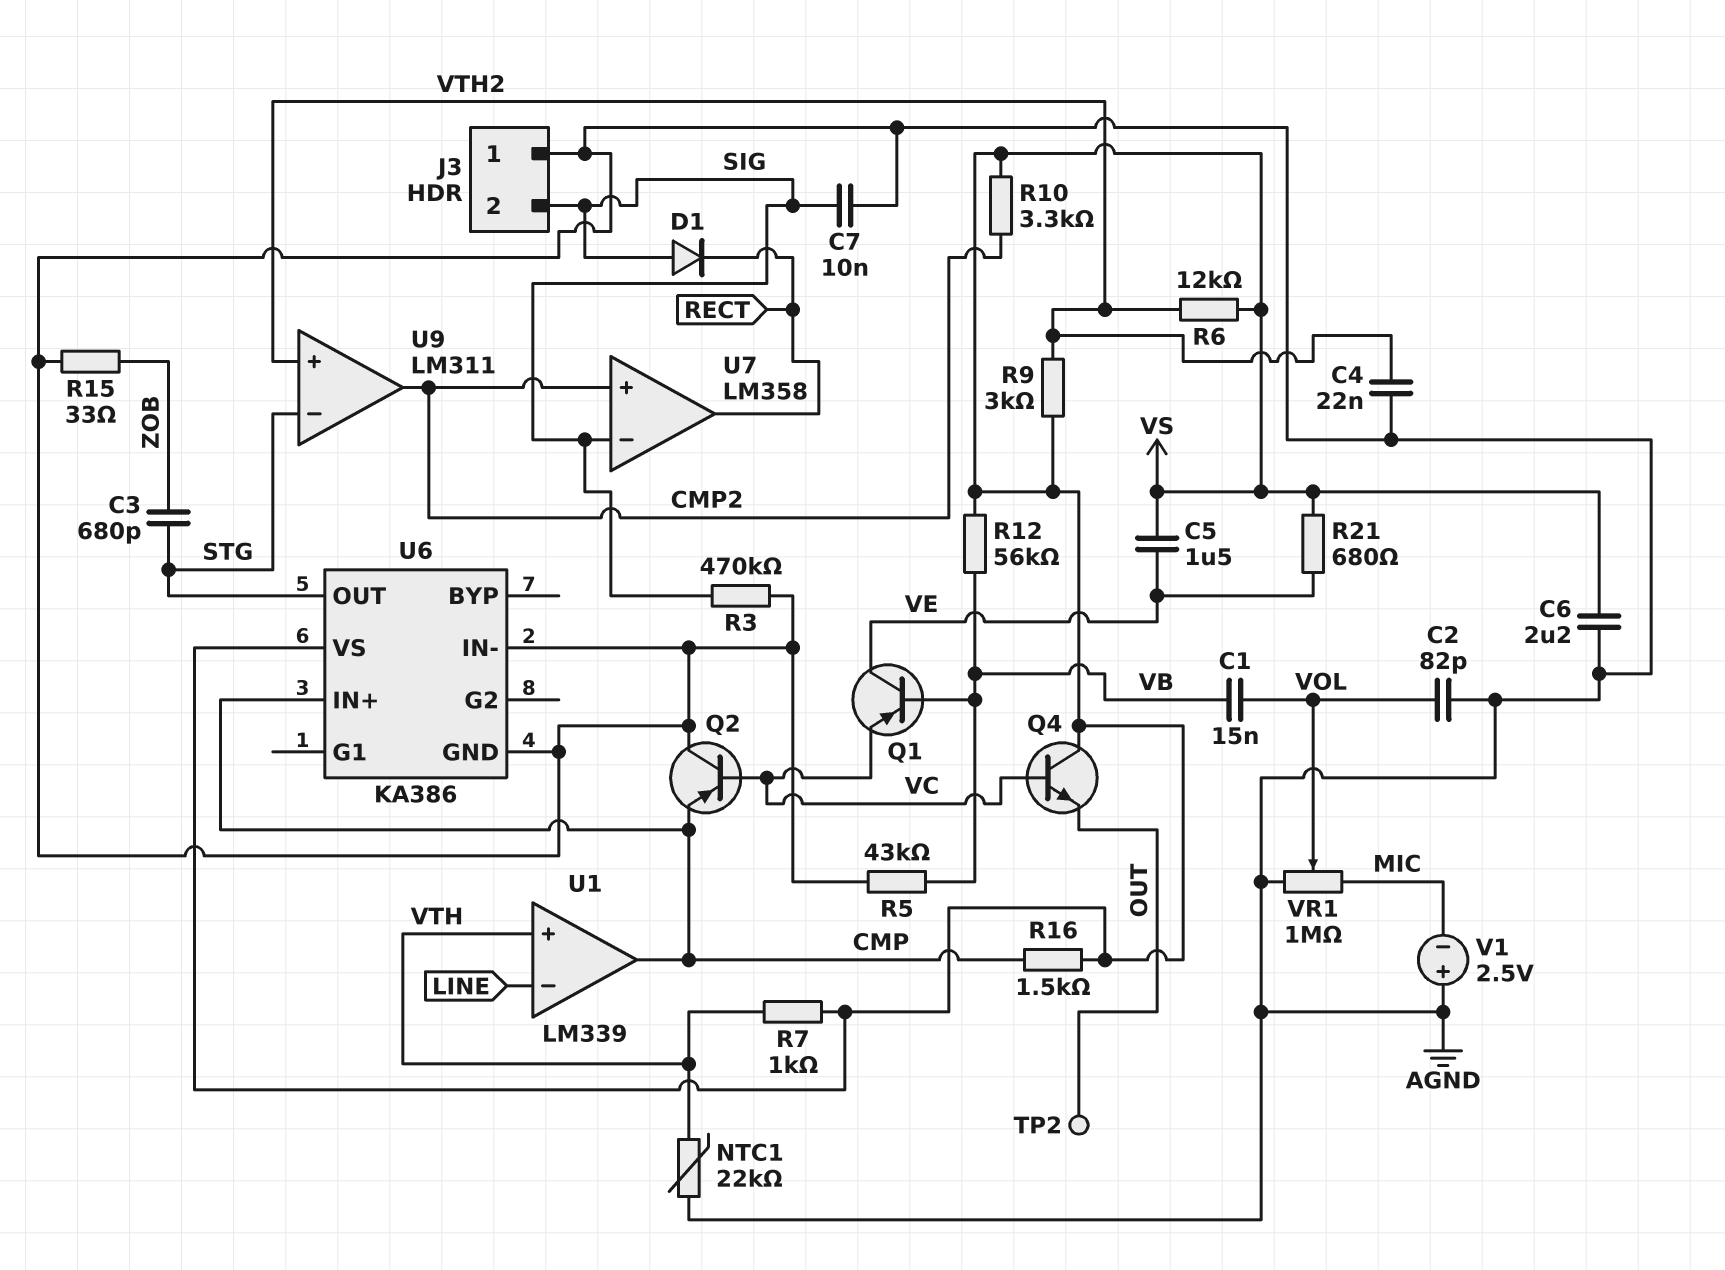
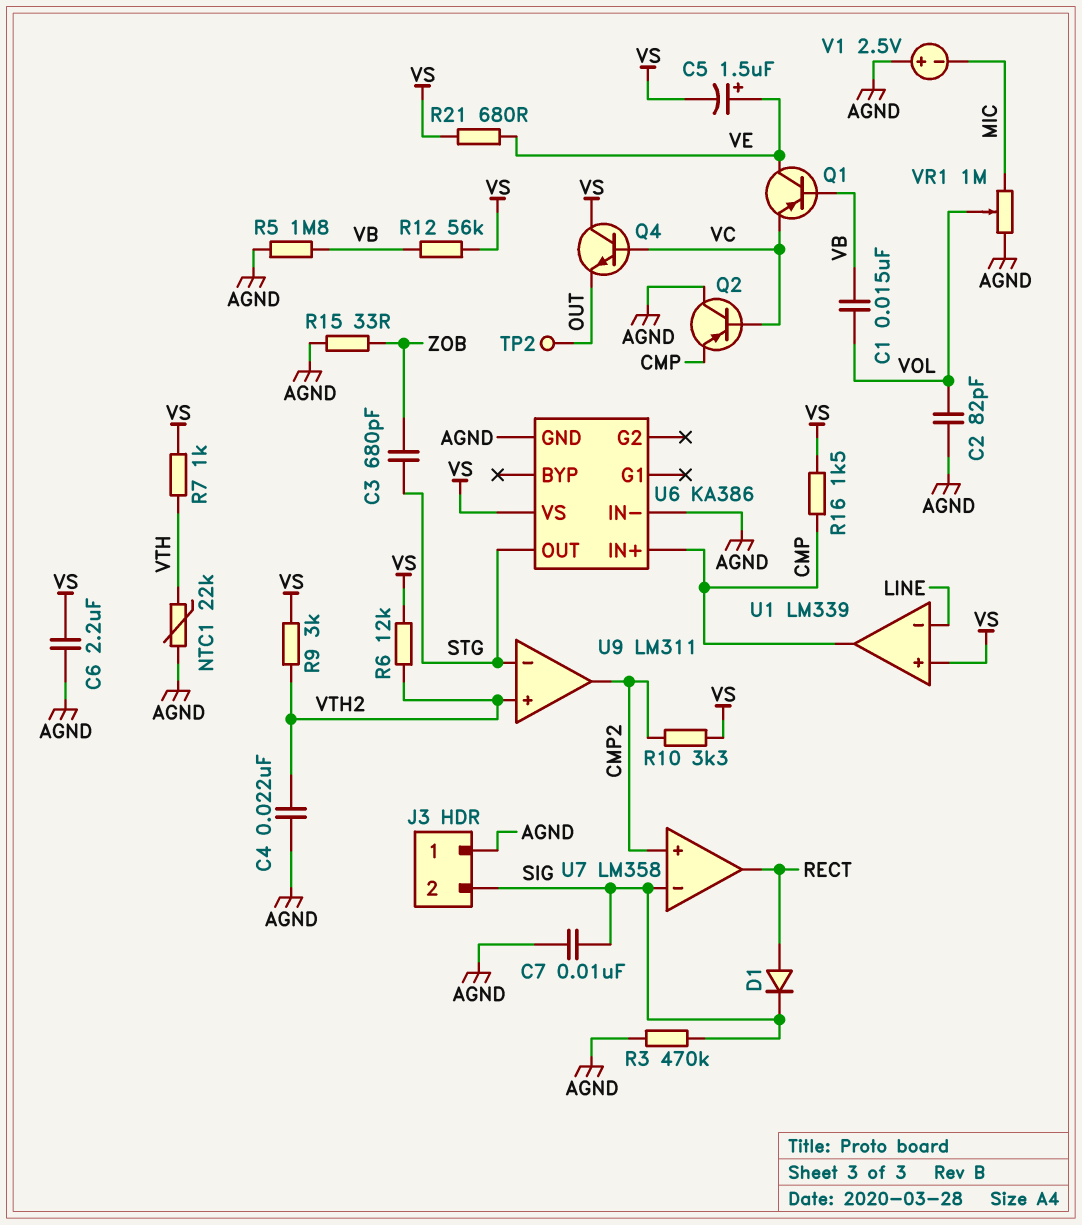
C5: 1.5uF (VE, VS) -> 1.5uF (plus VE, minus VS)
D1: diode (A SIG, K RECT) -> diode (A RECT, K SIG)
R5: 43k (AGND, VB) -> 1.8M (AGND, VB)
U1 pin in+: VTH -> VS

